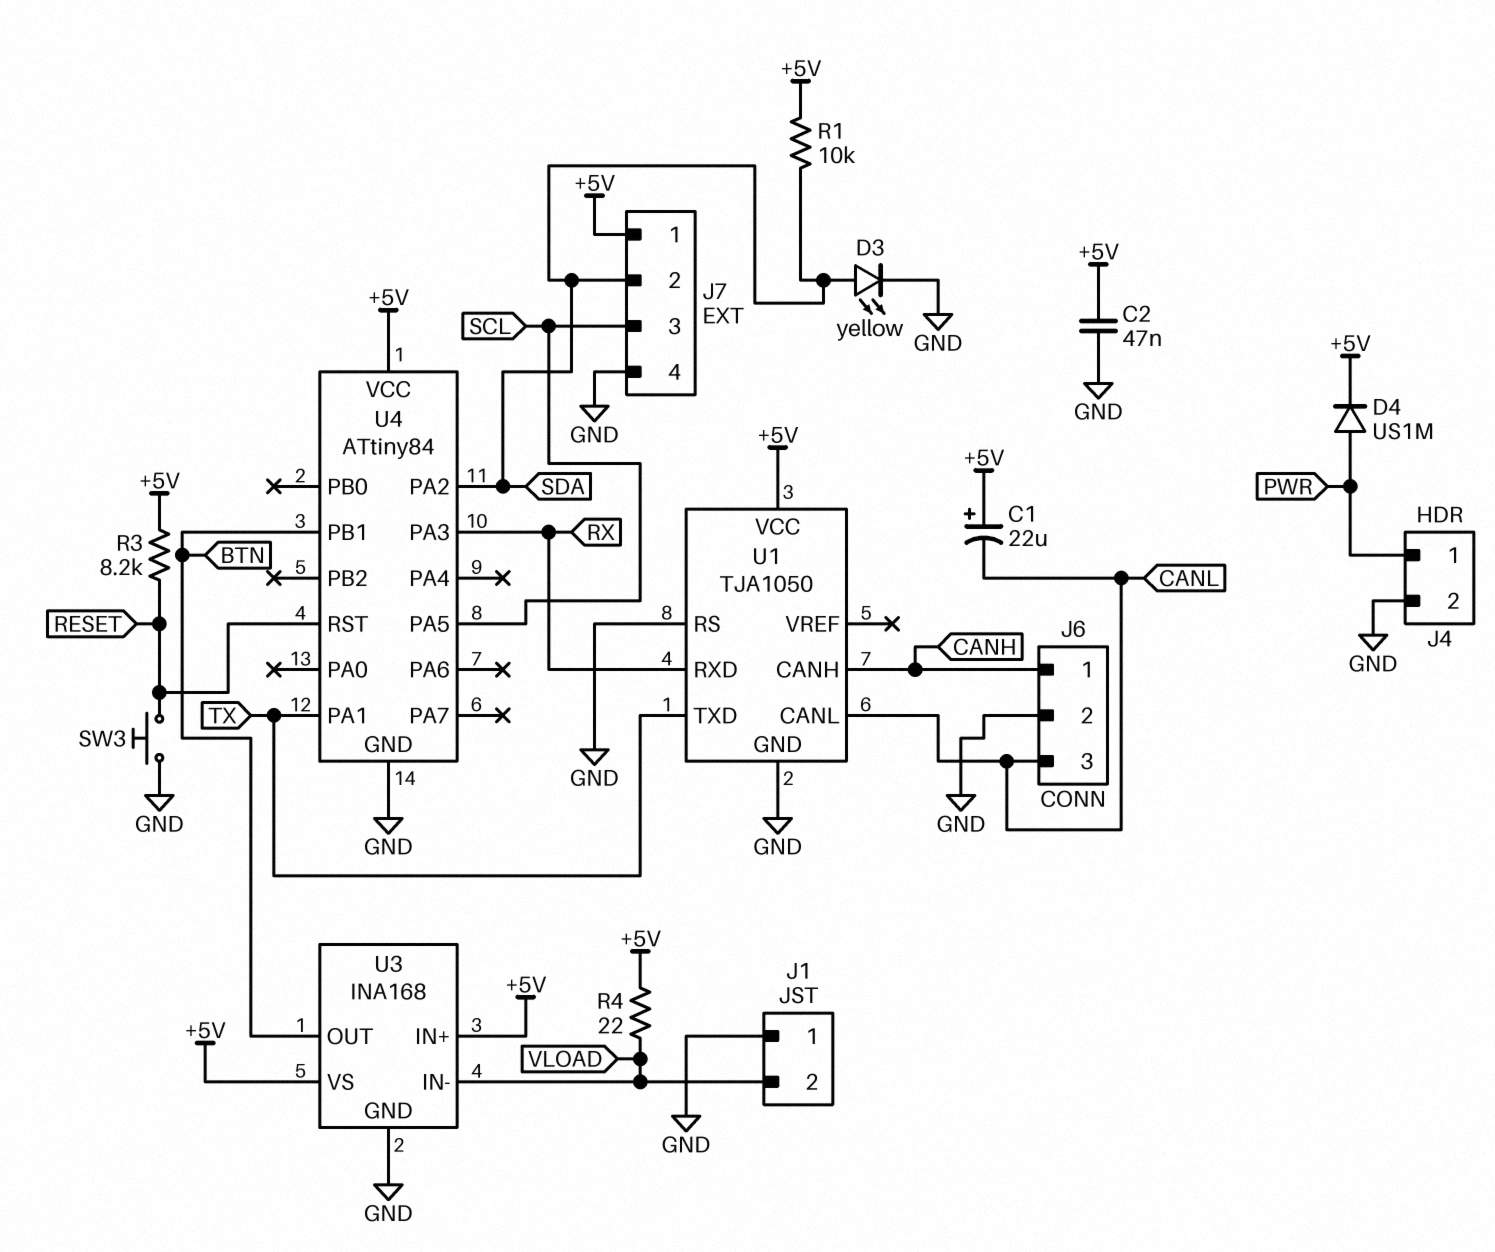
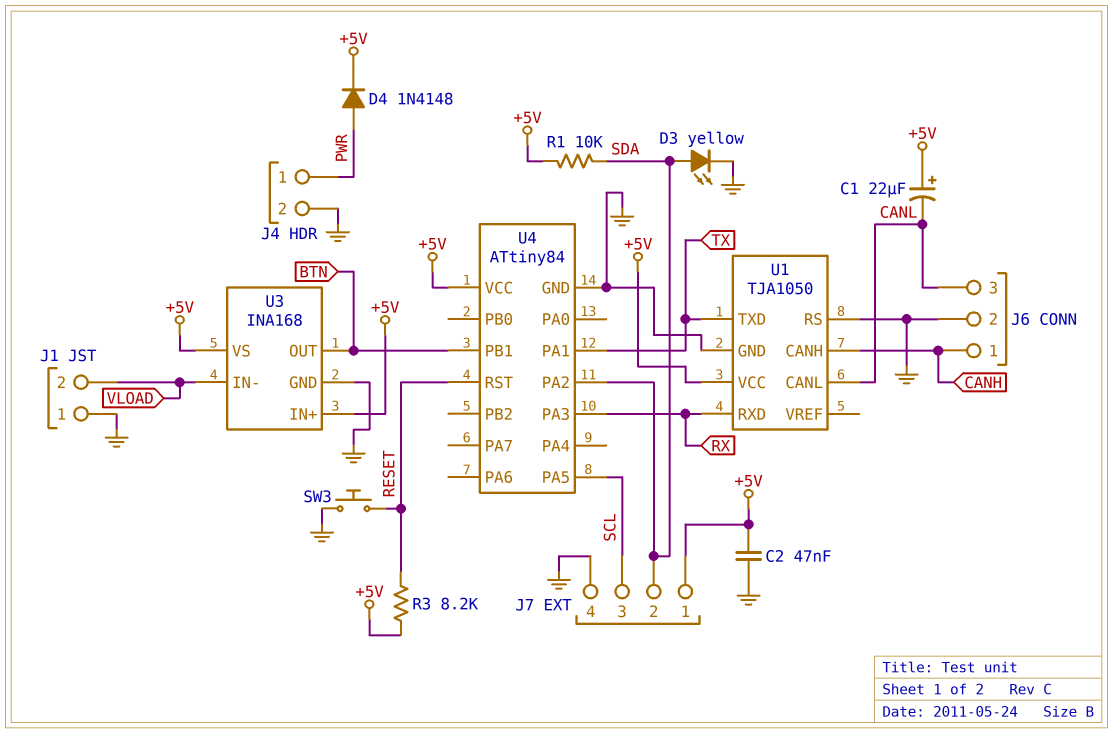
D4: diode US1M (A PWR, K +5V) -> diode 1N4148 (A PWR, K +5V)
R4: 22 (+5V, VLOAD) -> none

